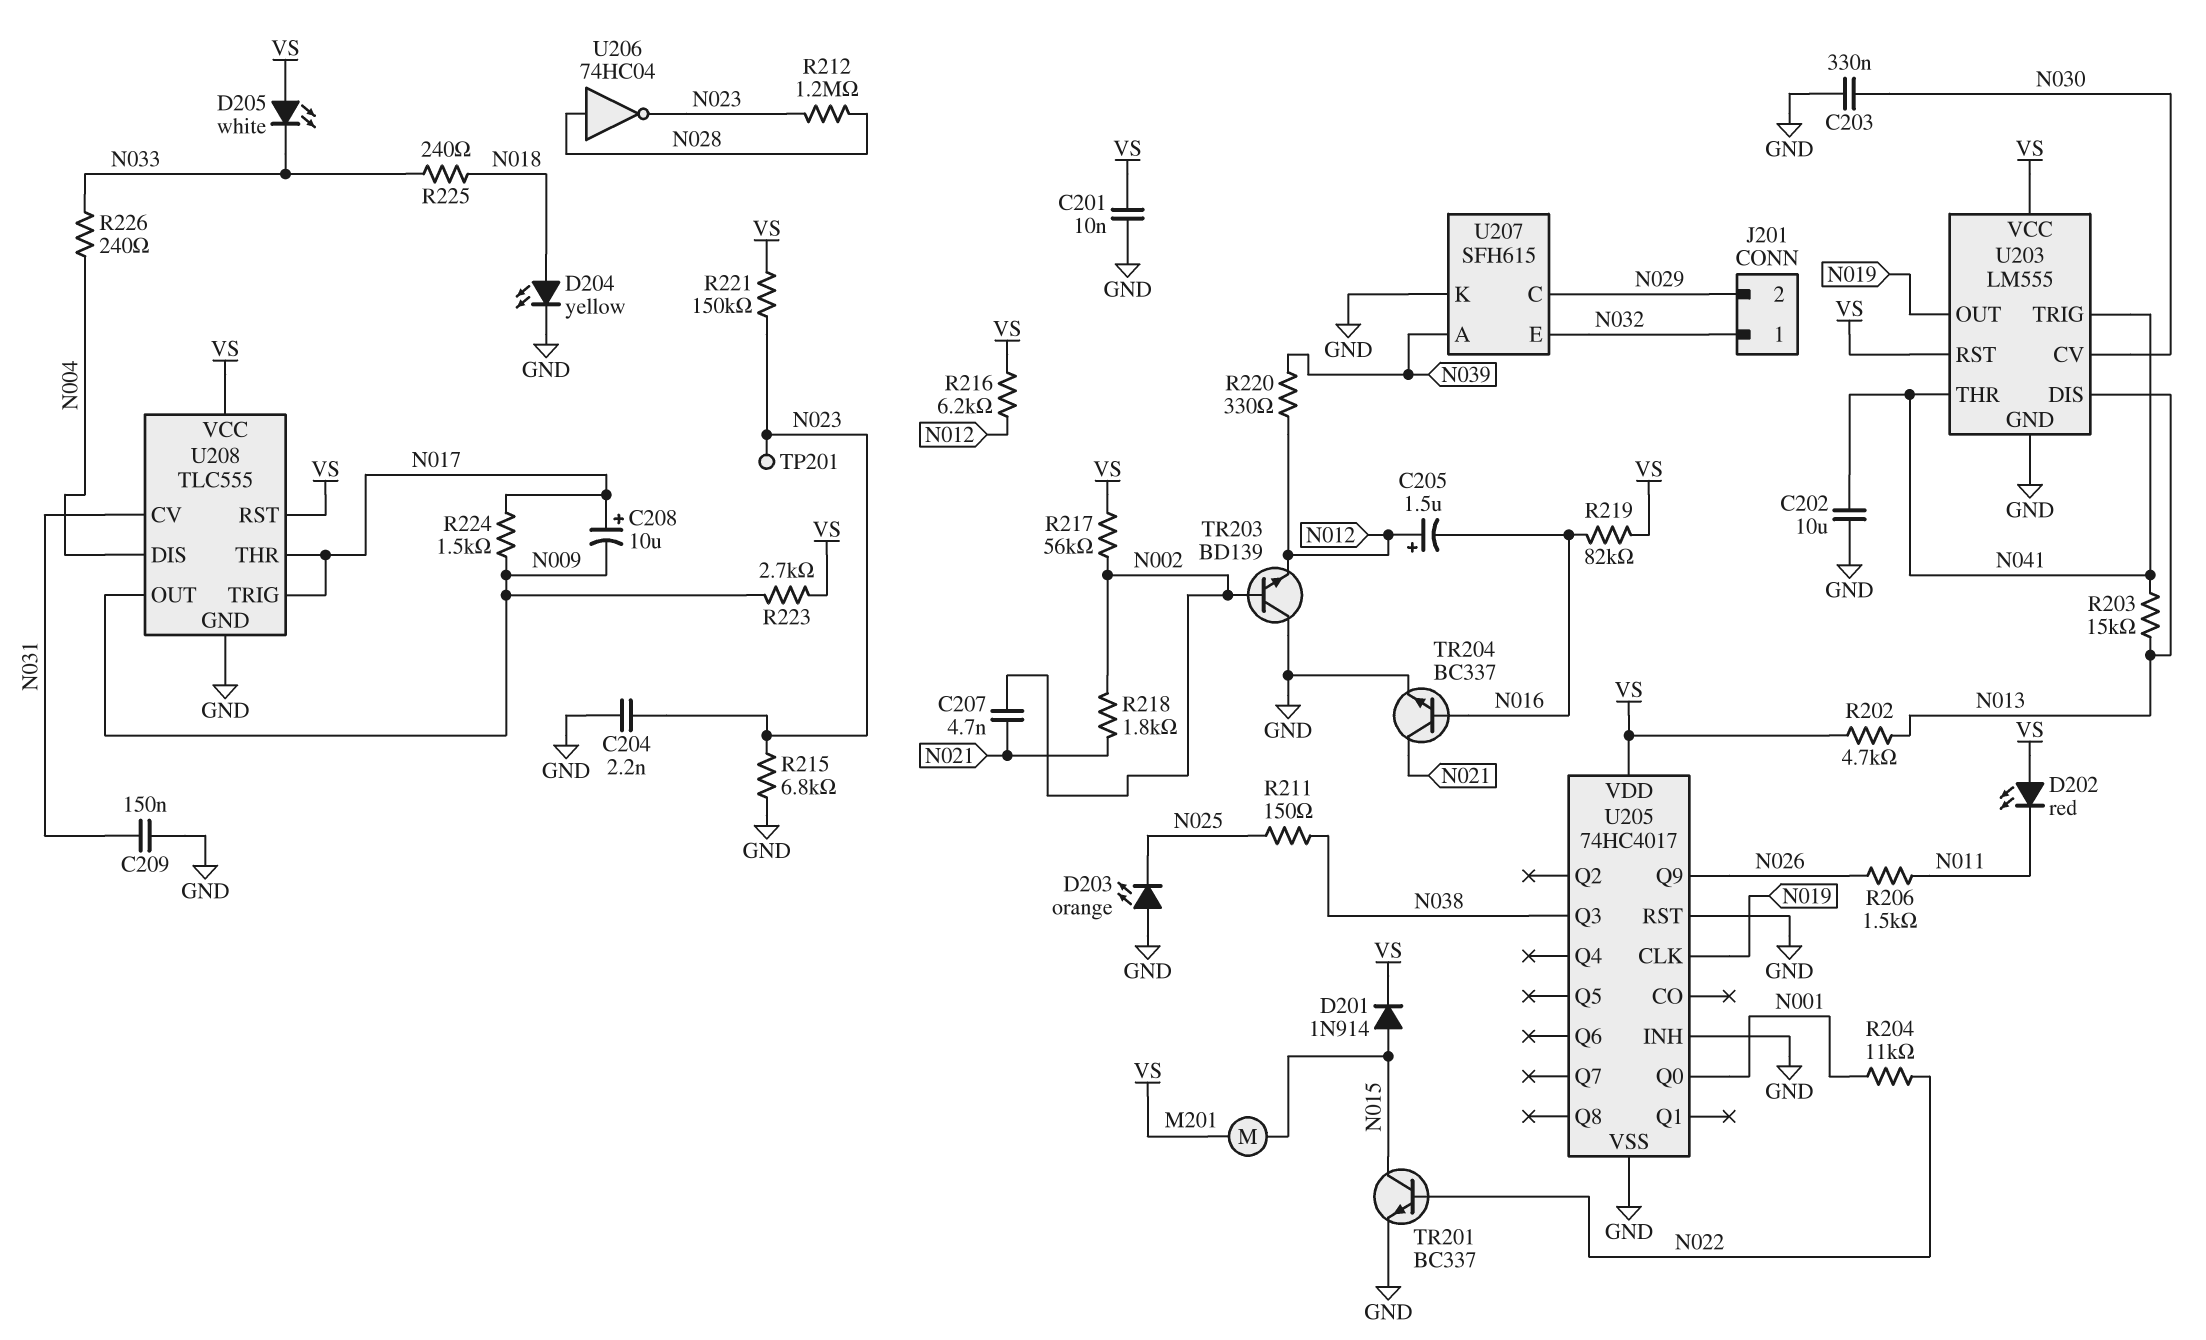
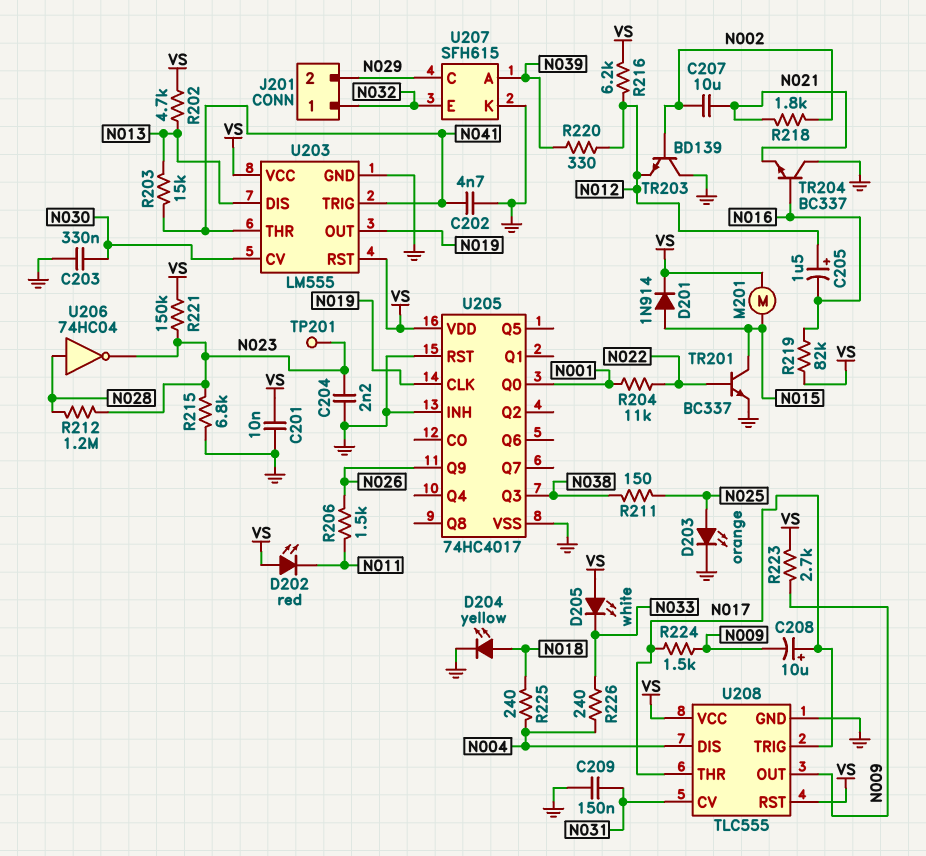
C202: 10uF (GND, N041) -> 4.7nF (GND, N041)
C207: 4.7nF (N002, N021) -> 10uF (N002, N021)
D203: LED orange (A GND, K N025) -> LED orange (A N025, K GND)
R217: 56k (N002, VS) -> none
R225: 240 (N018, N033) -> 240 (N004, N018)
TR204: NPN BC337 (B N016, C N021, E GND) -> NPN BC337 (B N016, C GND, E N021)

